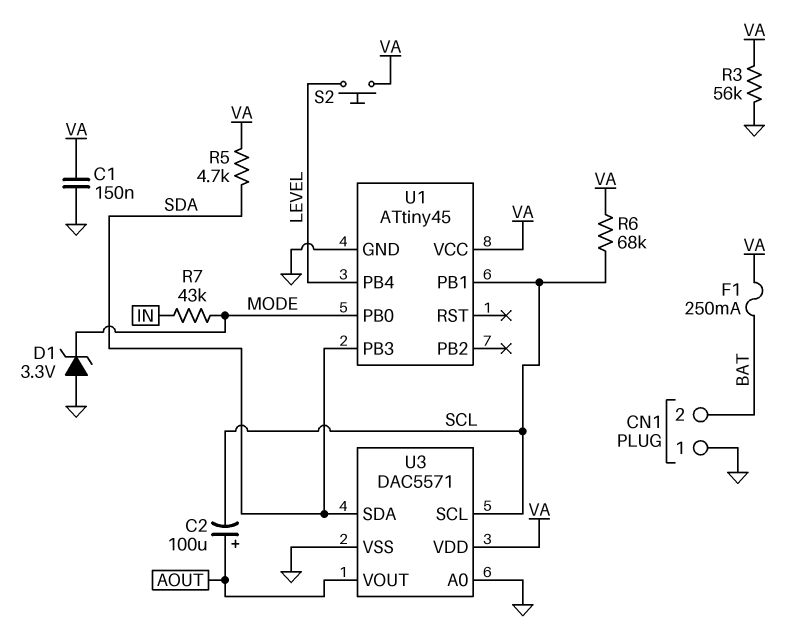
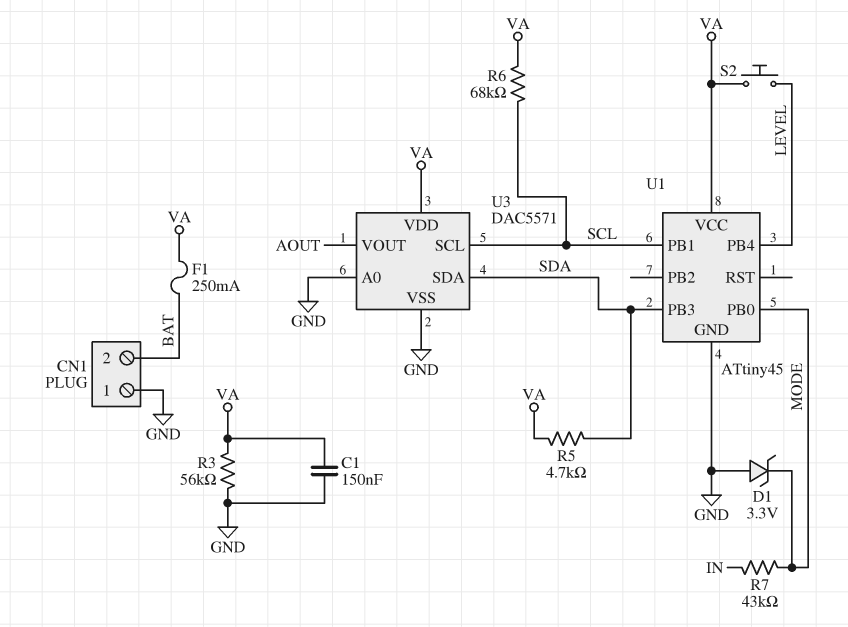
C2: 100uF (plus AOUT, minus SCL) -> none

